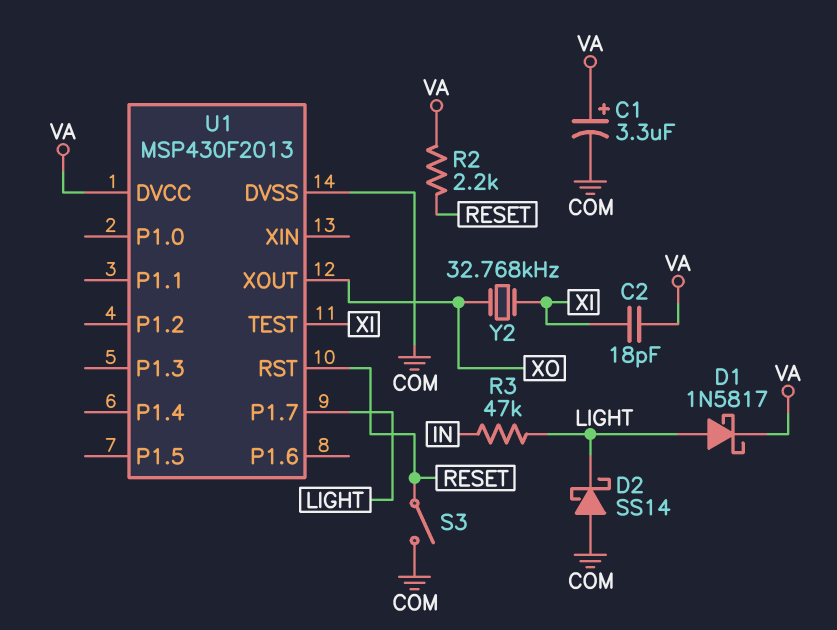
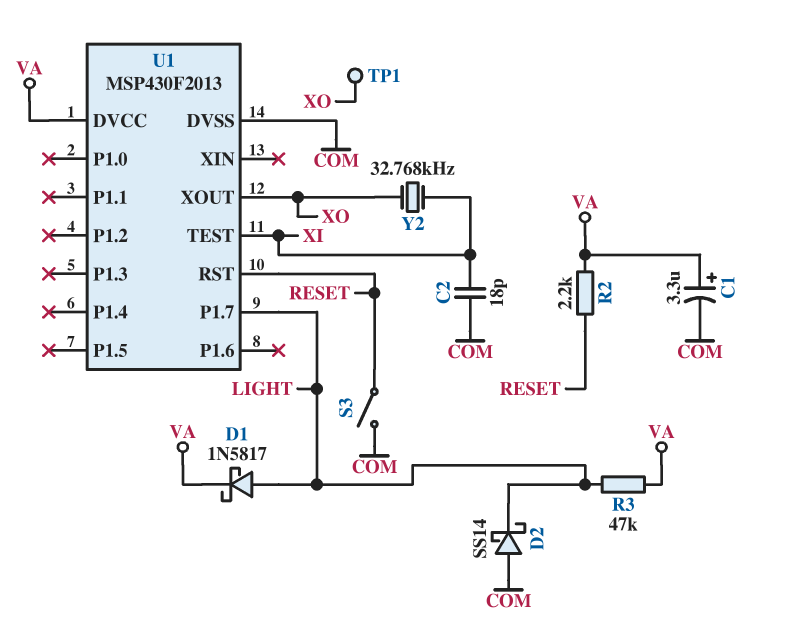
C2: 18pF (VA, XI) -> 18pF (COM, XI)
R3: 47k (IN, LIGHT) -> 47k (LIGHT, VA)
TP1: none -> test point (XO)

